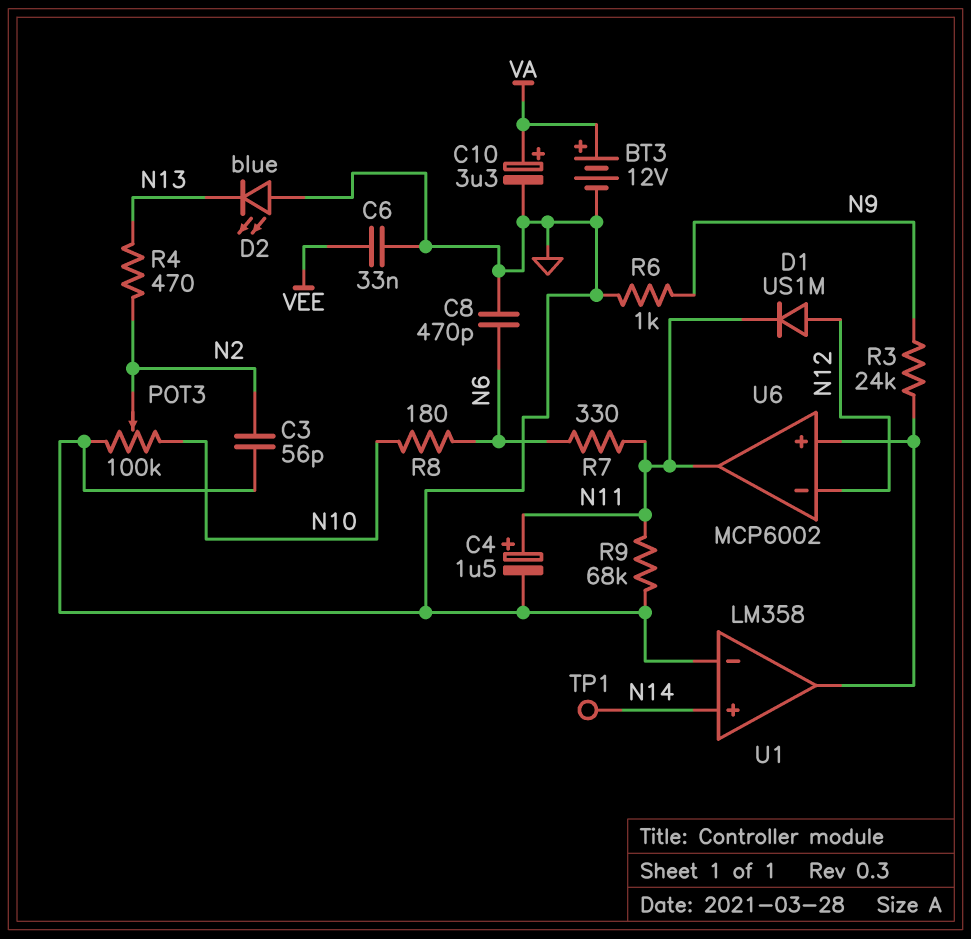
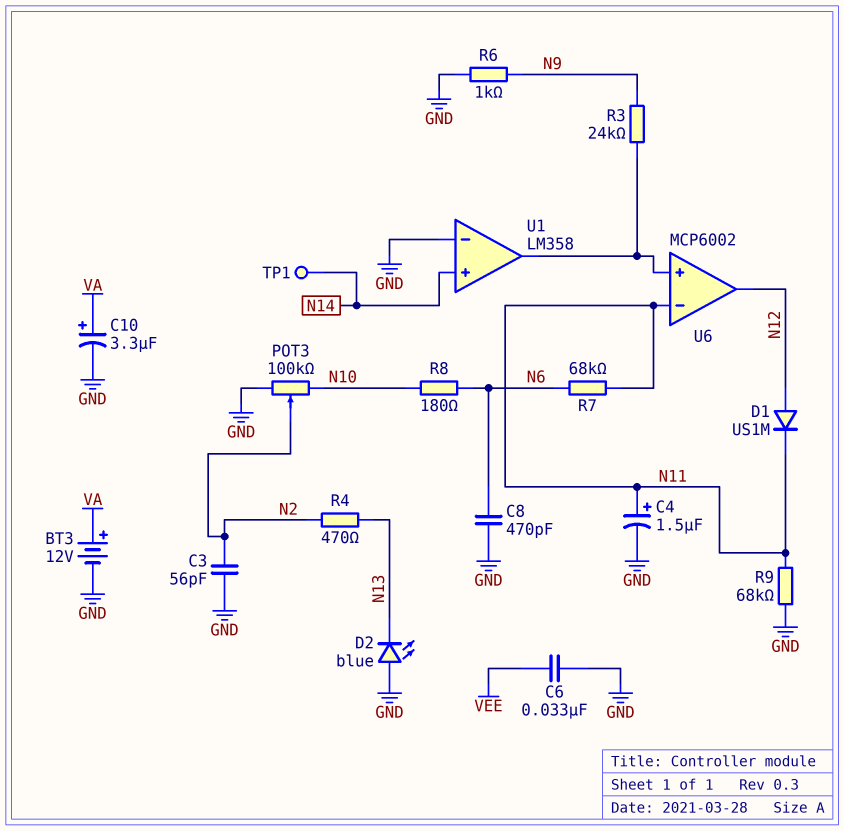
R7: 330 (N6, N11) -> 68k (N6, N11)
U6 pin in-: N12 -> N11
U6 pin out: N11 -> N12

